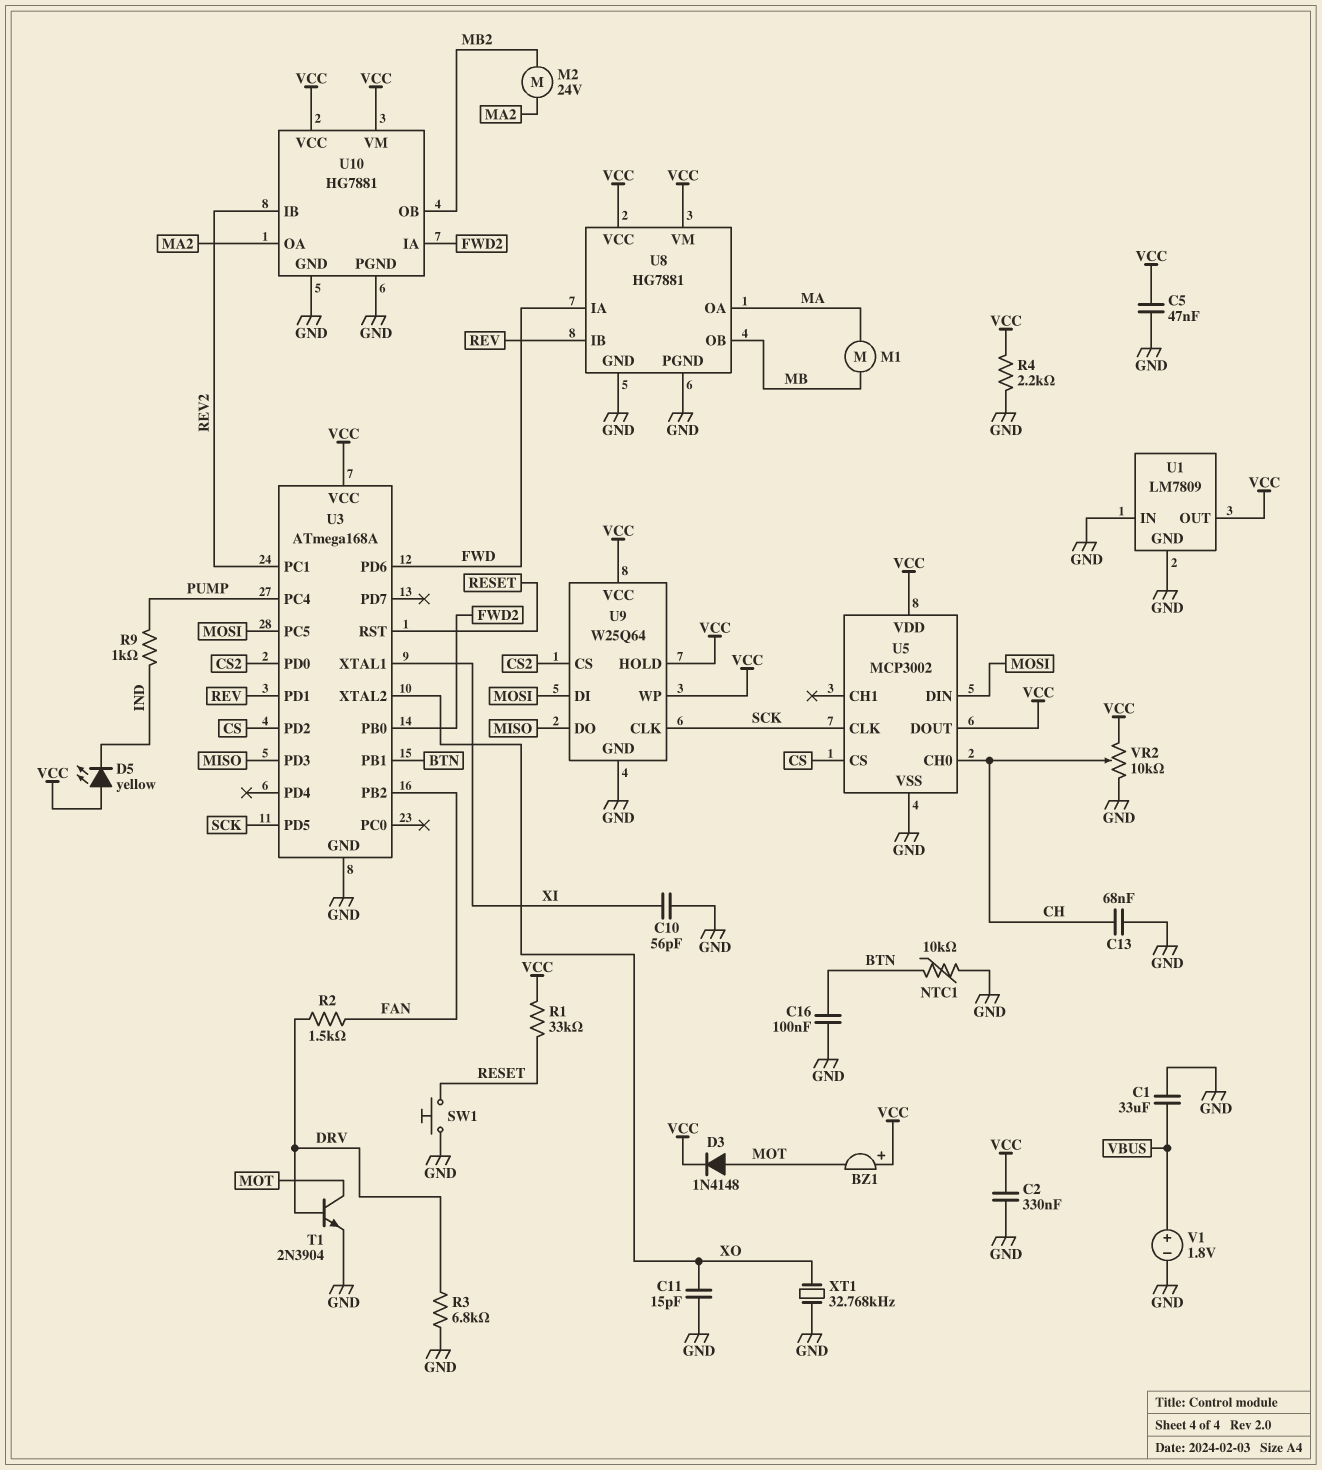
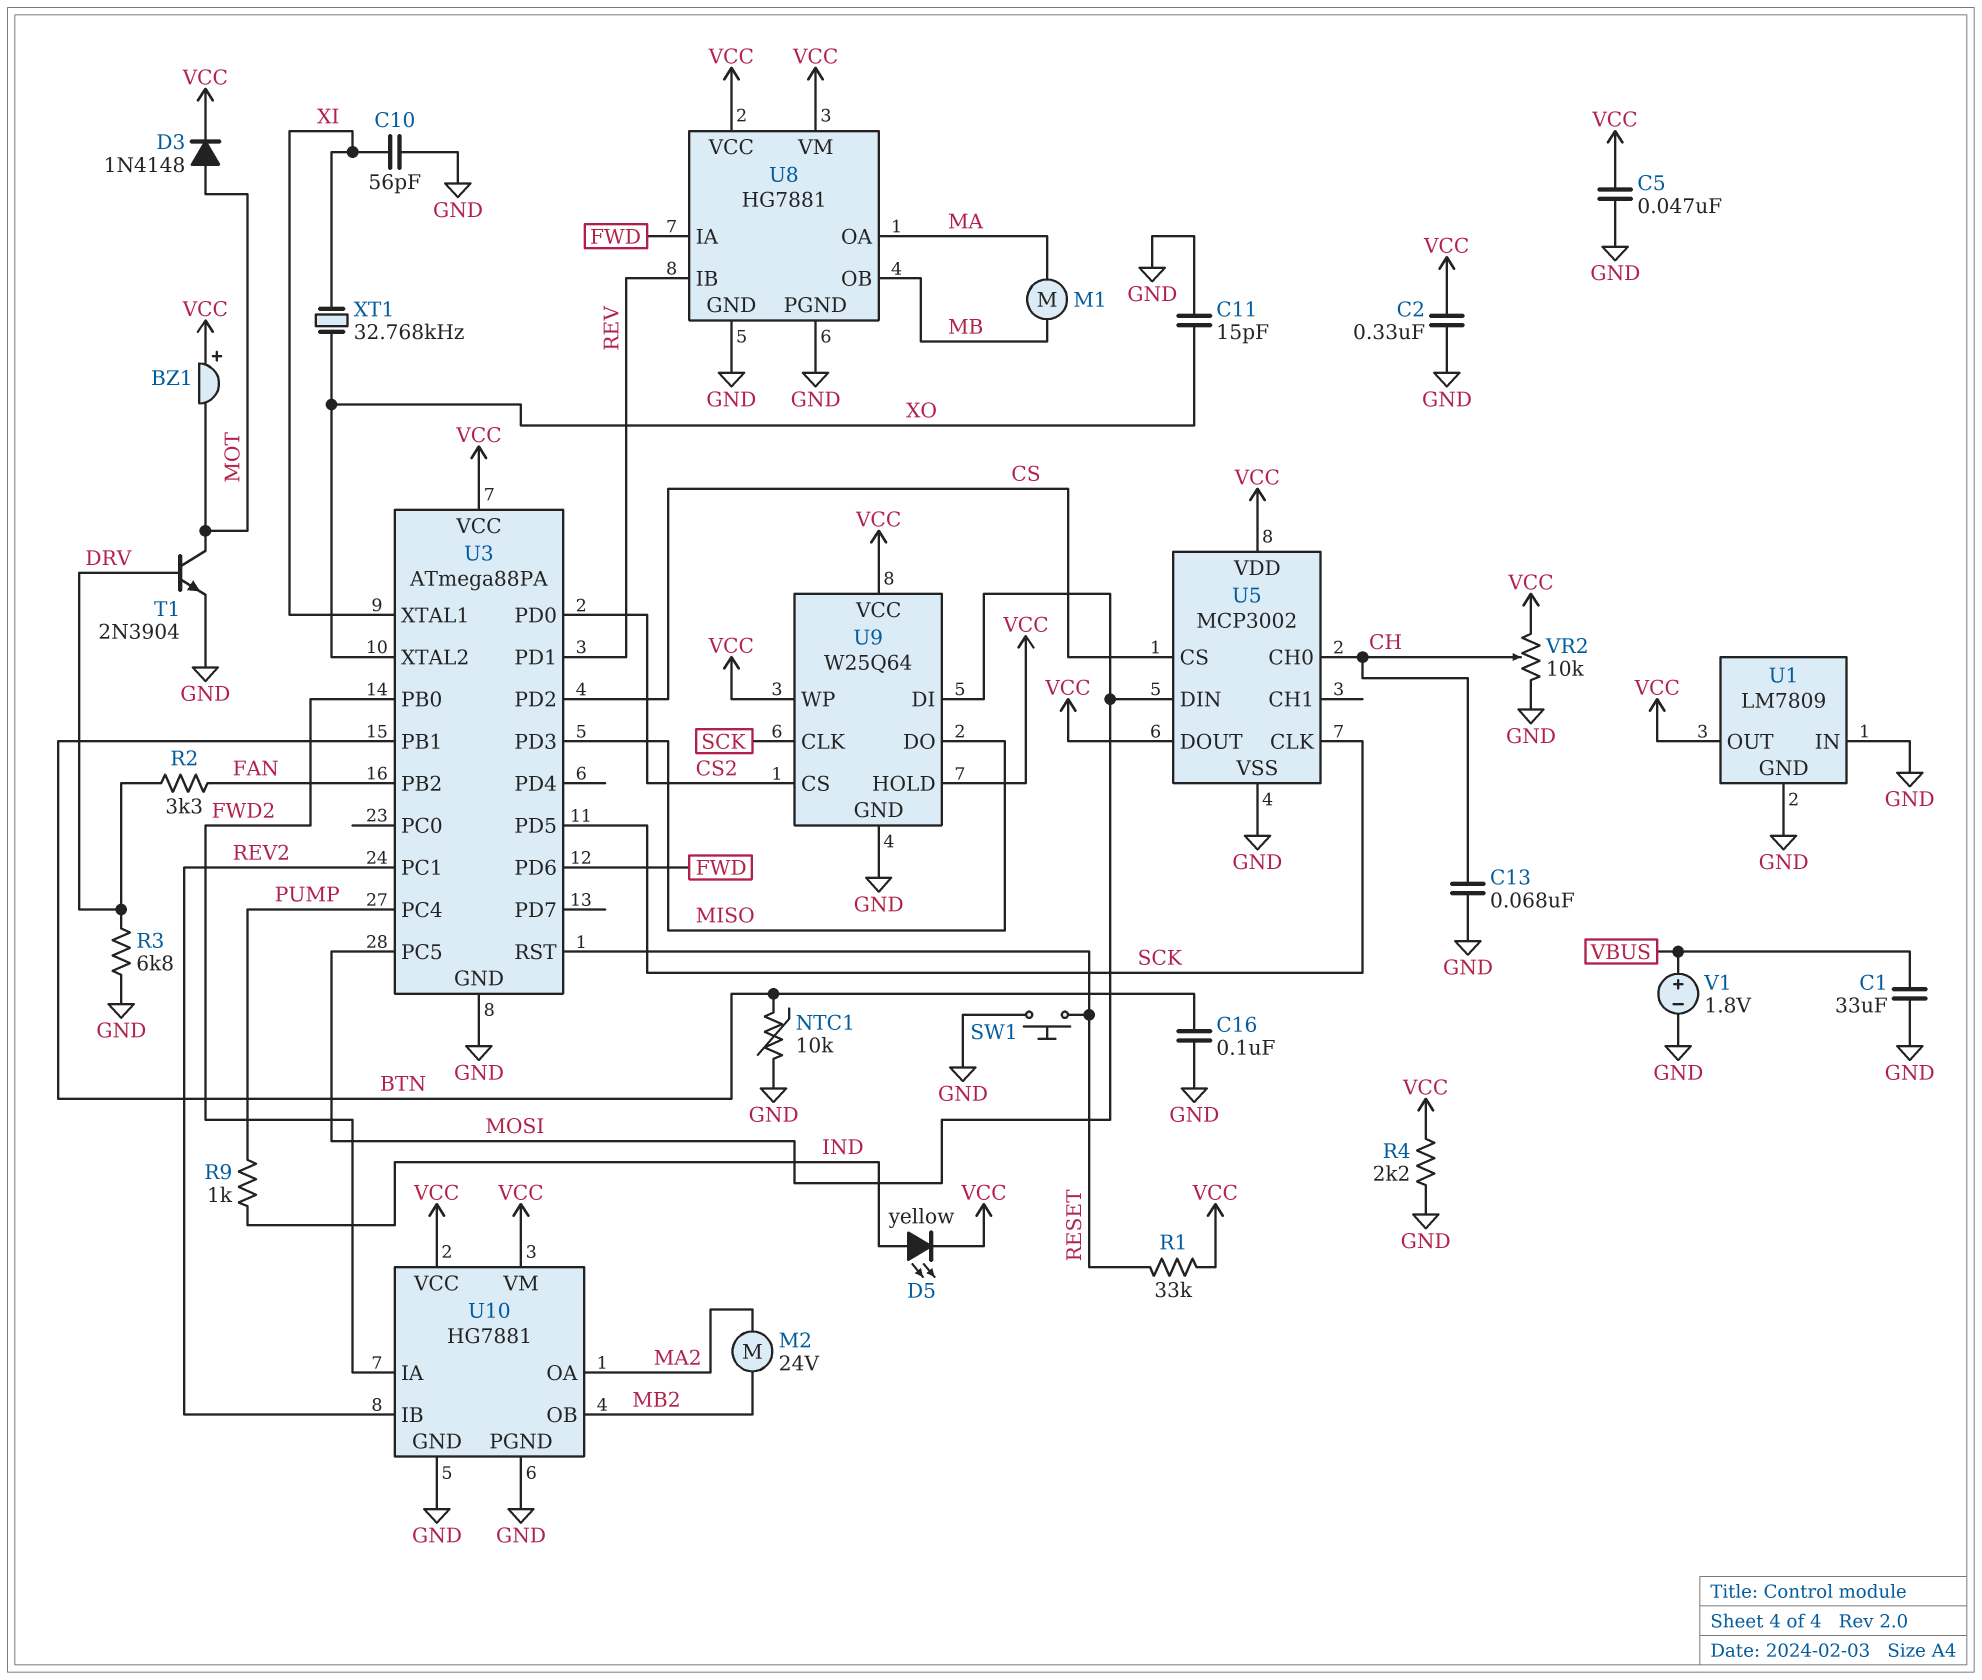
D5: LED yellow (A VCC, K IND) -> LED yellow (A IND, K VCC)
R2: 1.5k (DRV, FAN) -> 3.3k (DRV, FAN)
U3: ATmega168A -> ATmega88PA
XT1: 32.768kHz (GND, XO) -> 32.768kHz (XI, XO)

